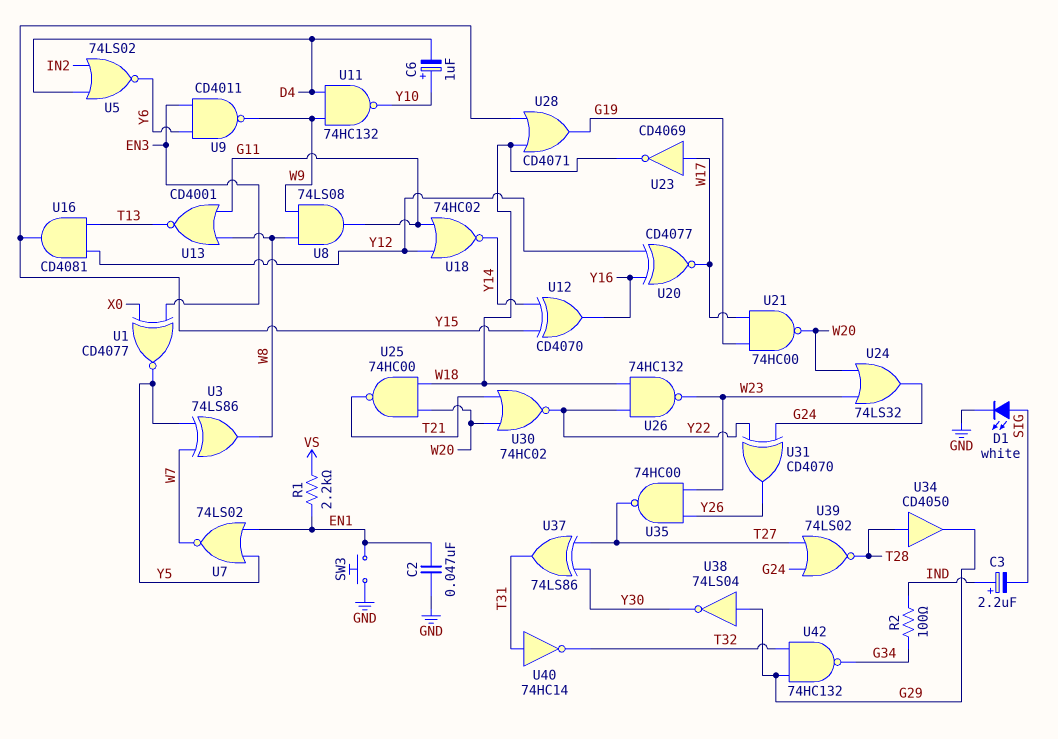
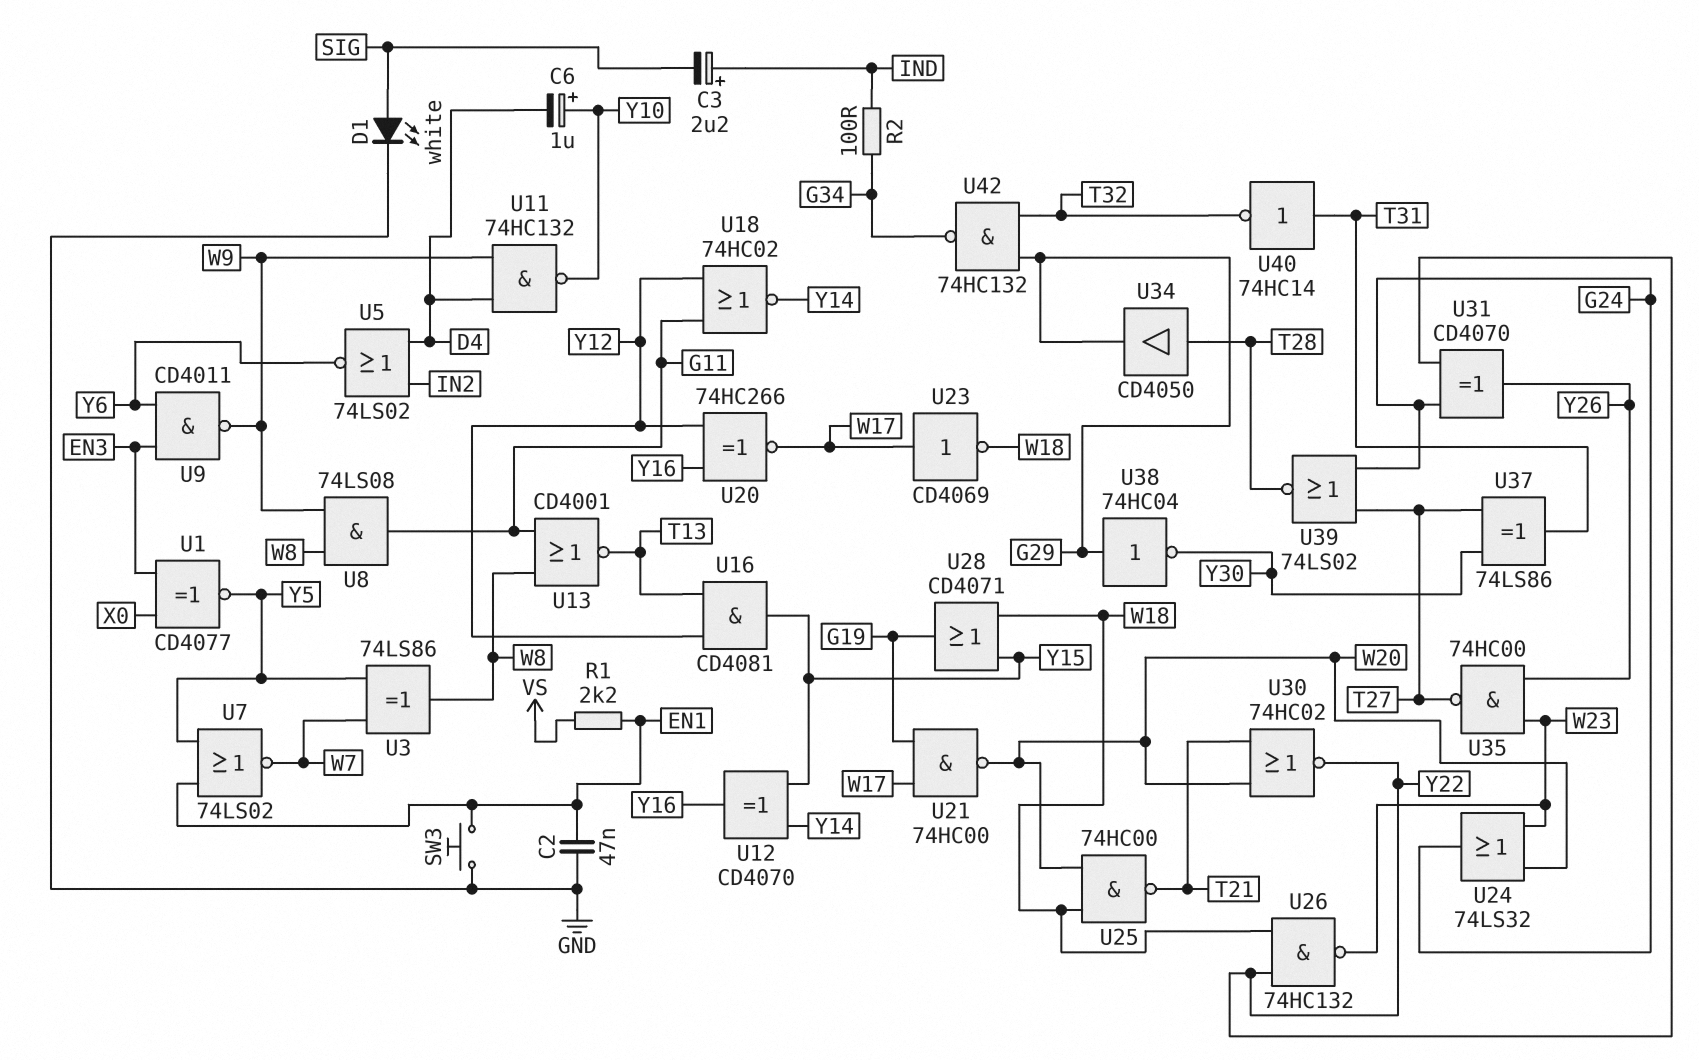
U20: XNOR CD4077 (in Y12, in Y16, out W17) -> XNOR 74HC266 (in Y12, in Y16, out W17)
U38: NOT 74LS04 (in G29, out Y30) -> NOT 74HC04 (in G29, out Y30)

